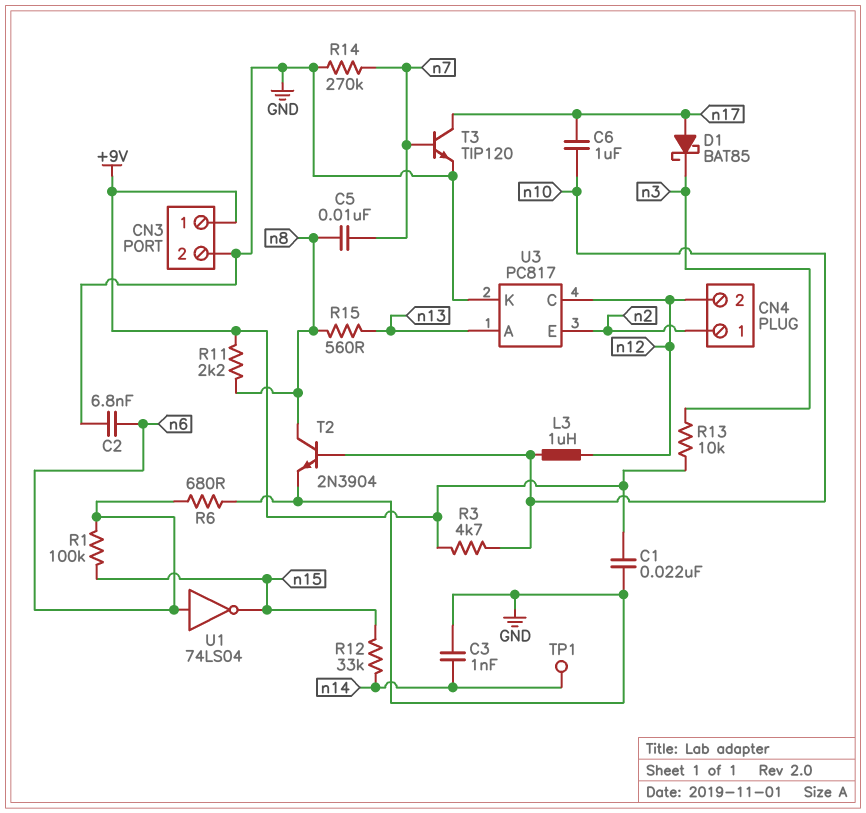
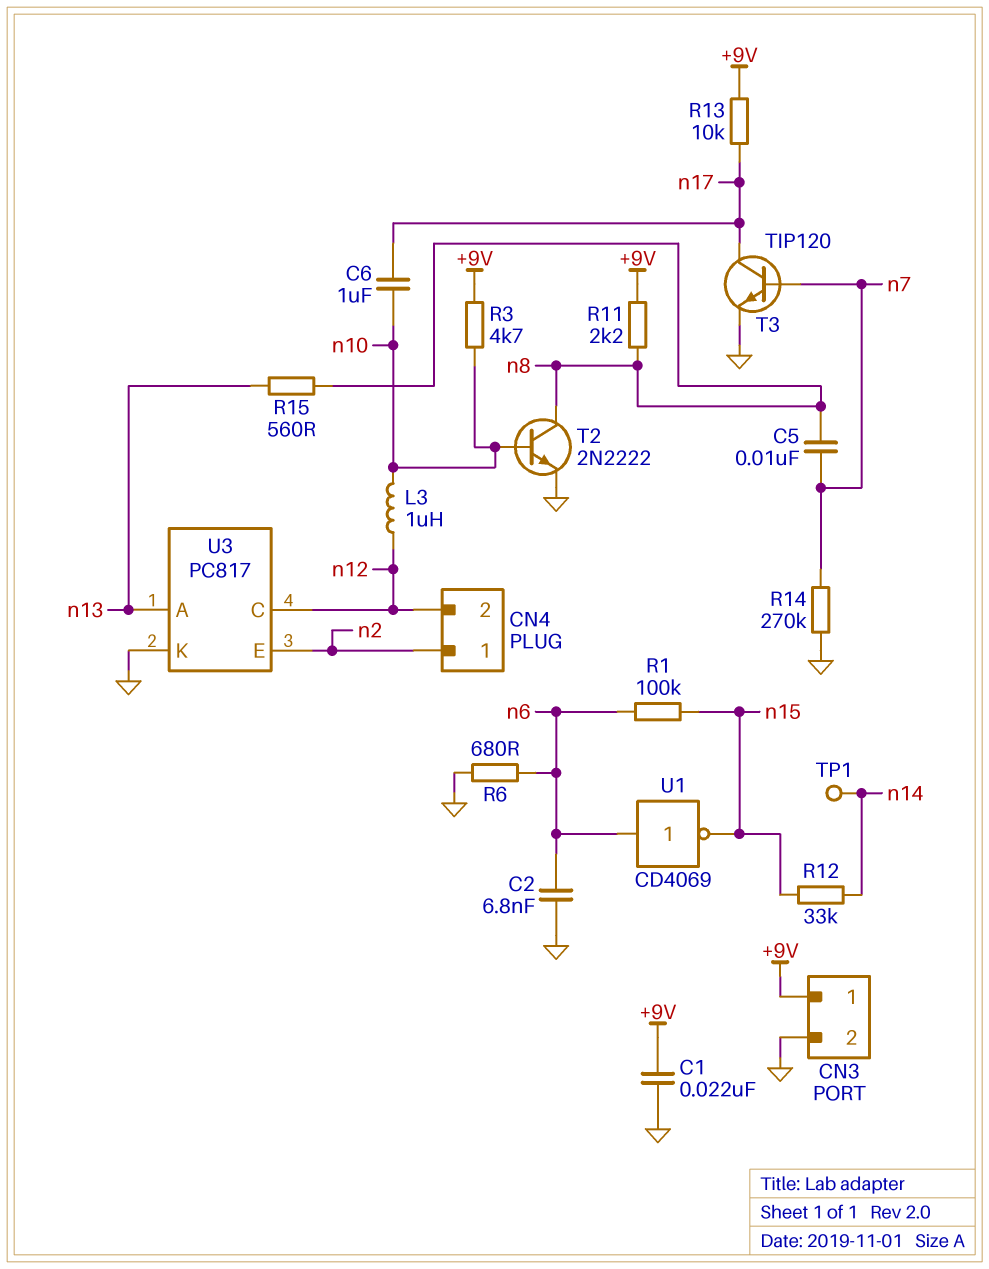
C3: 1nF (GND, n14) -> none
D1: schottky BAT85 (A n17, K n3) -> none
R13: 10k (+9V, n3) -> 10k (+9V, n17)
T2: NPN 2N3904 (B n10, C n8, E GND) -> NPN 2N2222 (B n10, C n8, E GND)
U1: NOT 74LS04 (in n6, out n15) -> NOT CD4069 (in n6, out n15)

